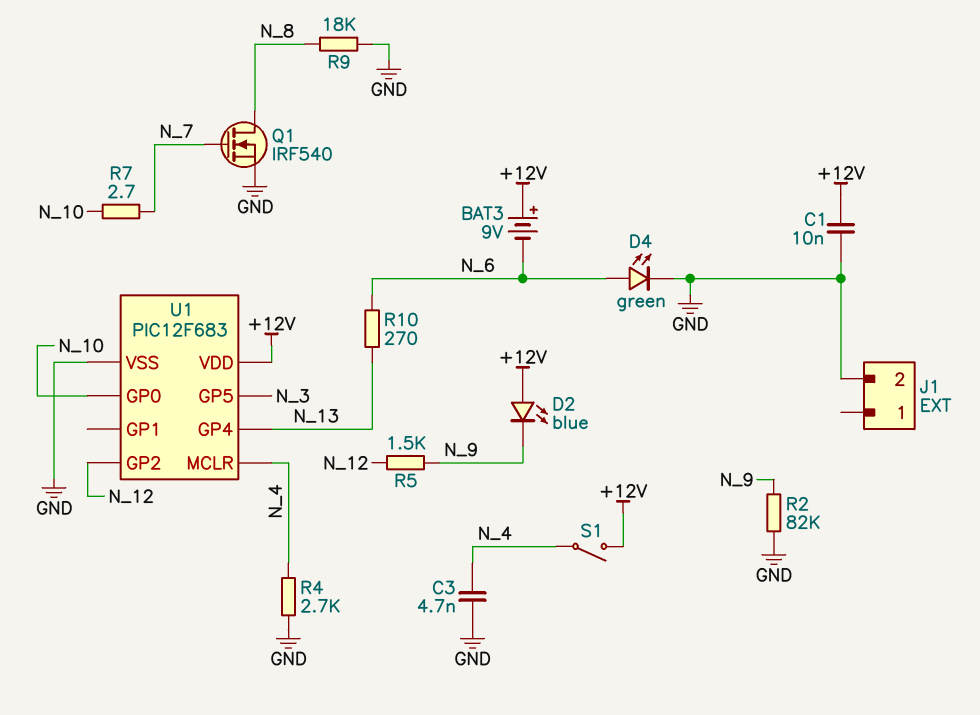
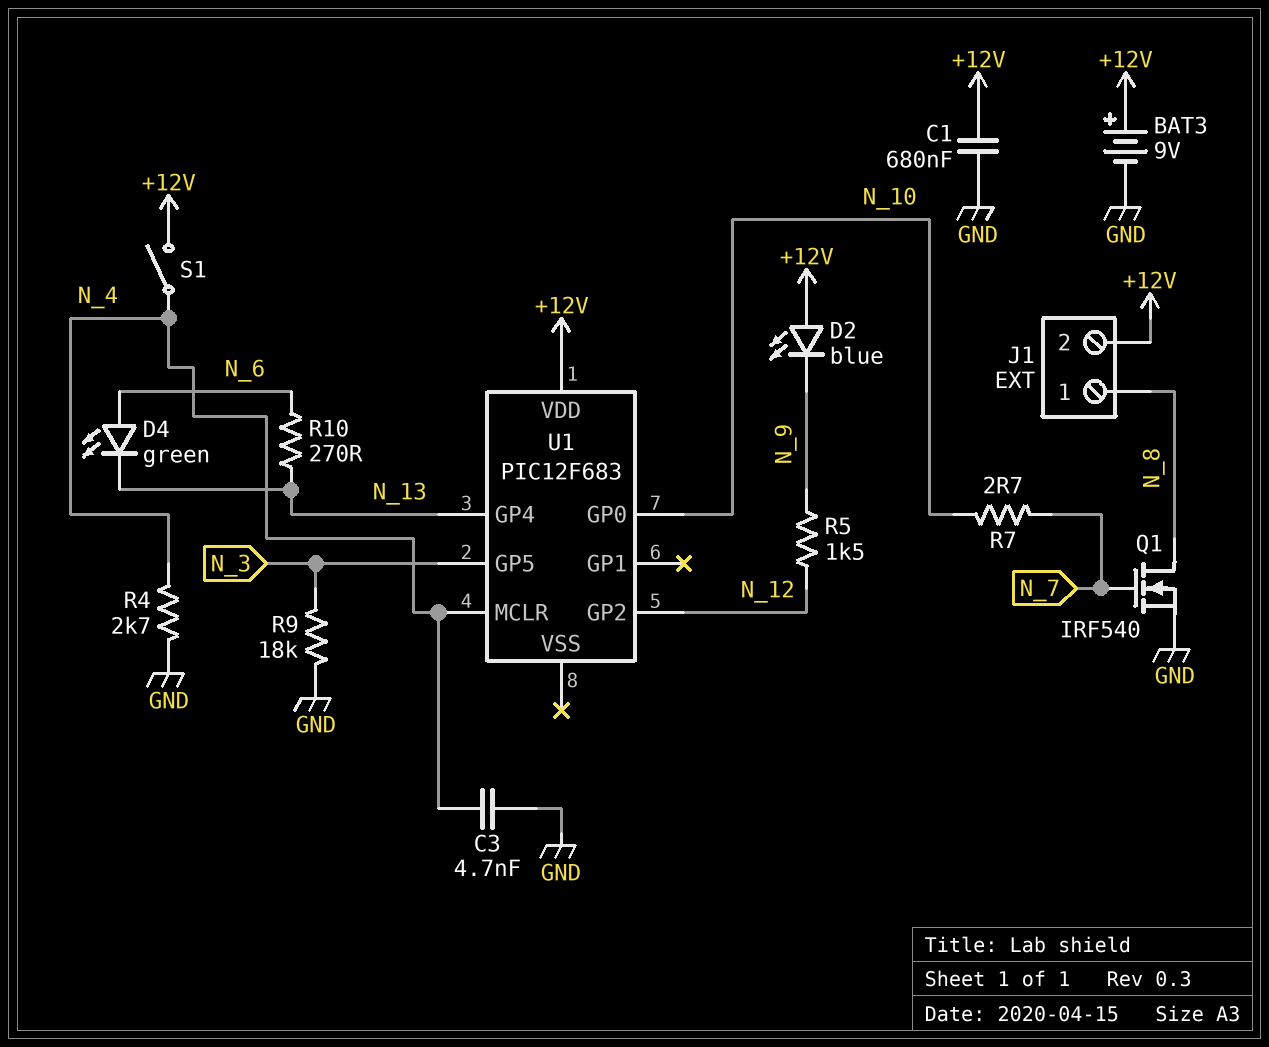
BAT3: 9V (plus +12V, minus N_6) -> 9V (plus +12V, minus GND)
C1: 10nF (+12V, GND) -> 680nF (+12V, GND)
D4: LED green (A N_6, K GND) -> LED green (A N_6, K N_13)
J1 pin 1: none -> N_8
J1 pin 2: GND -> +12V
R2: 82k (GND, N_9) -> none
R9: 18k (GND, N_8) -> 18k (GND, N_3)
U1 pin VSS: GND -> none

